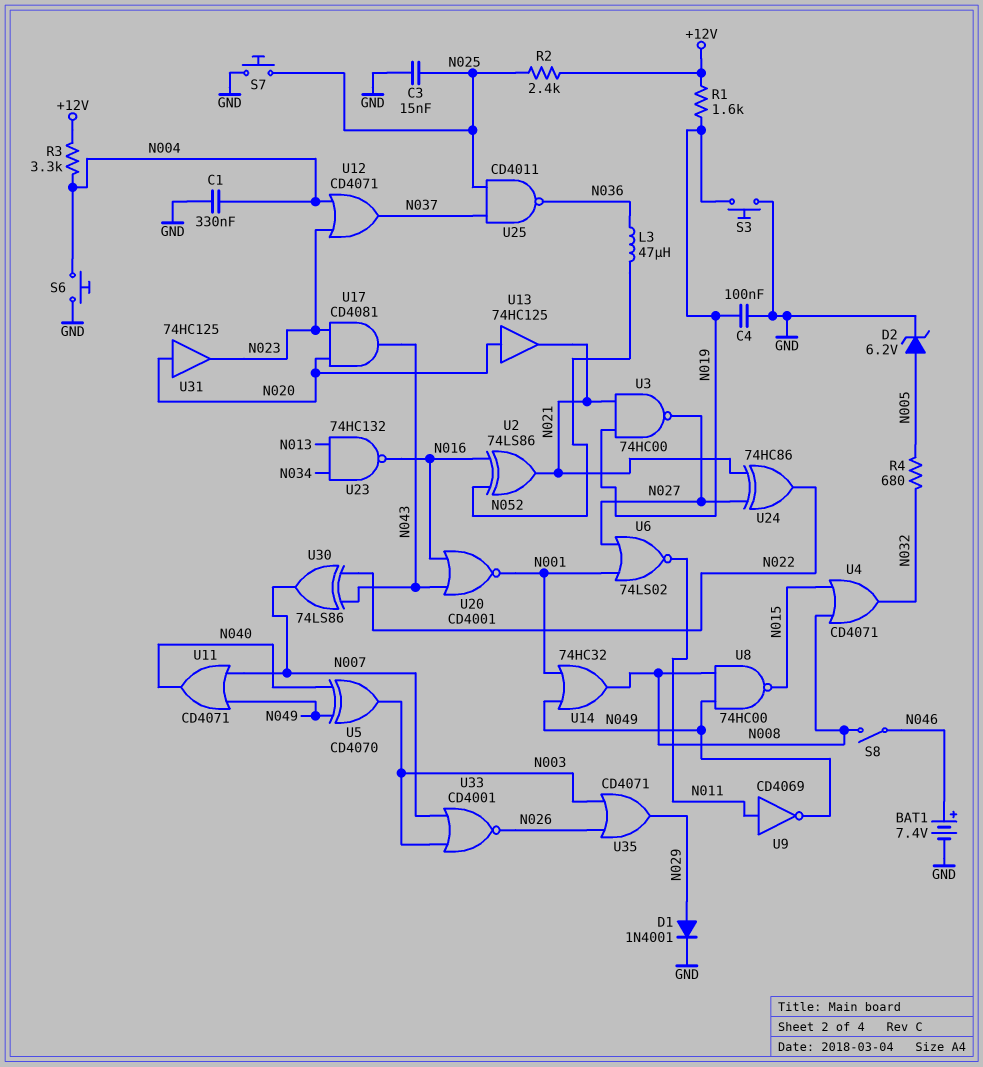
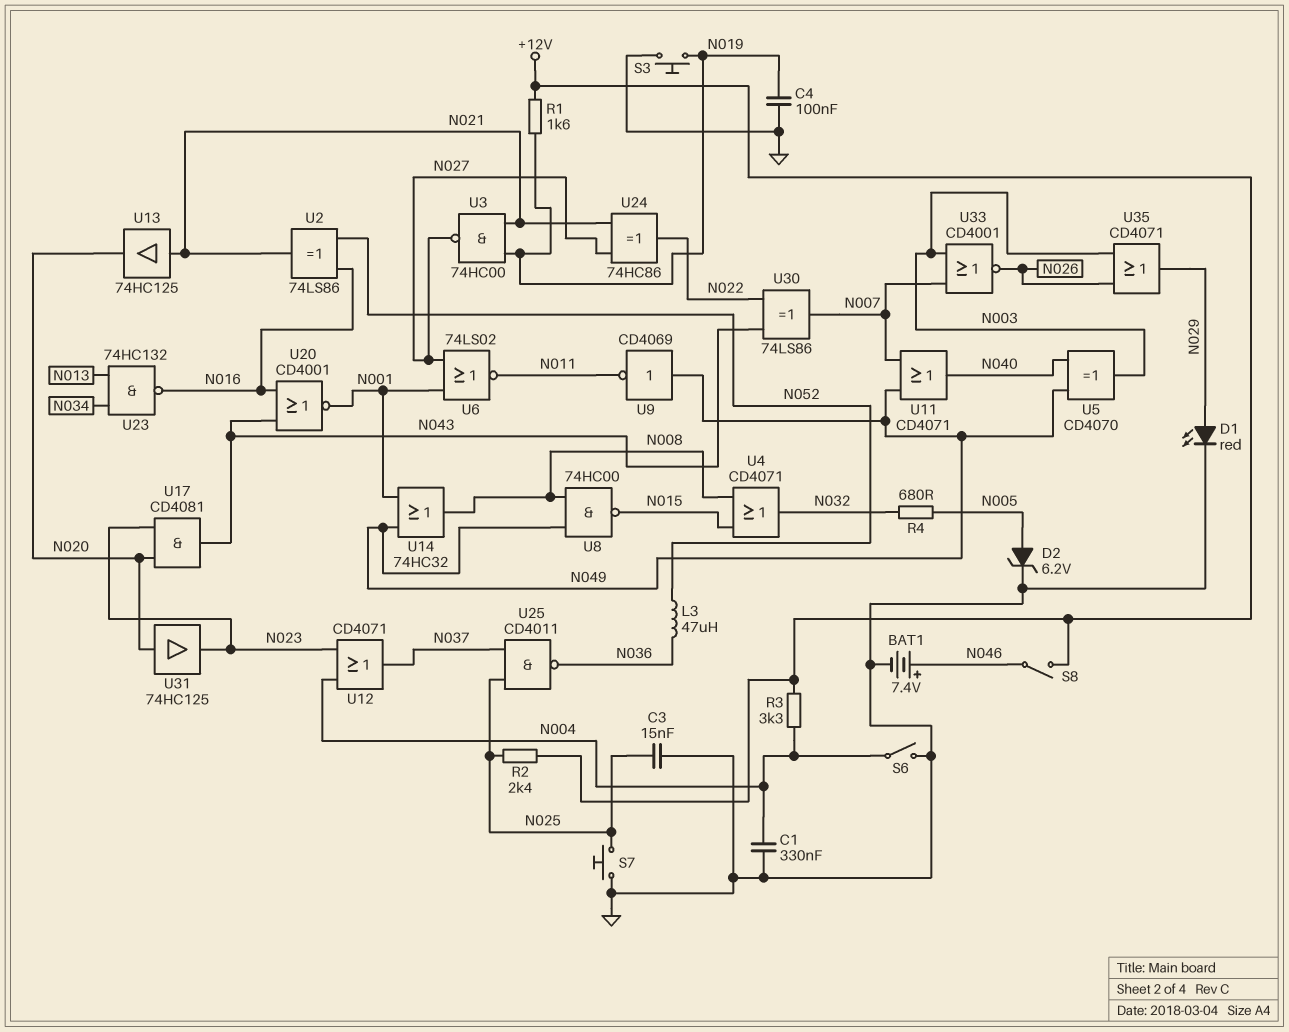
D1: diode 1N4001 (A N029, K GND) -> LED red (A N029, K GND)
S6: button (GND, N004) -> switch (GND, N004)
S8: switch (N008, N046) -> switch (+12V, N046)
U9: NOT CD4069 (in N011, out N049) -> NOT CD4069 (in N049, out N011)
U13: buffer 74HC125 (in N020, out N021) -> buffer 74HC125 (in N021, out N020)

